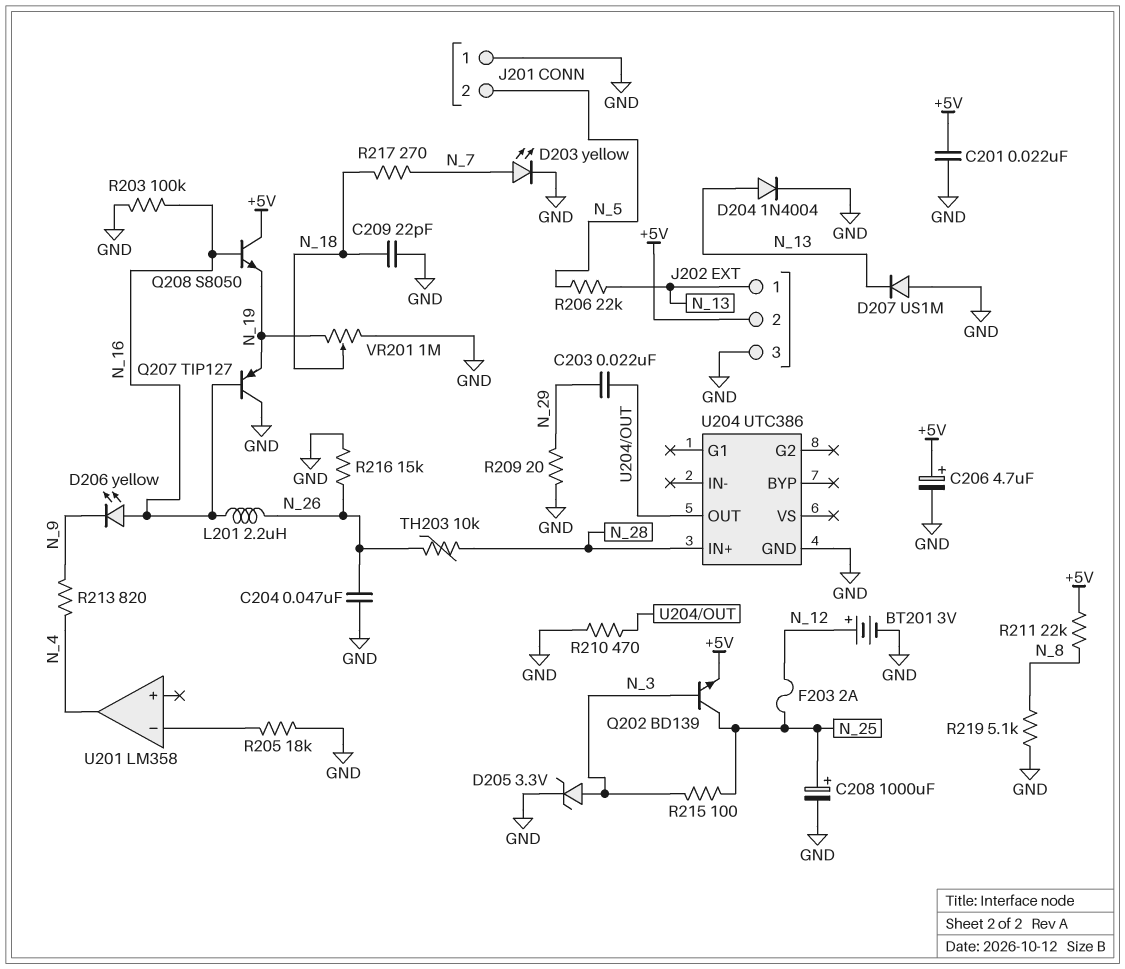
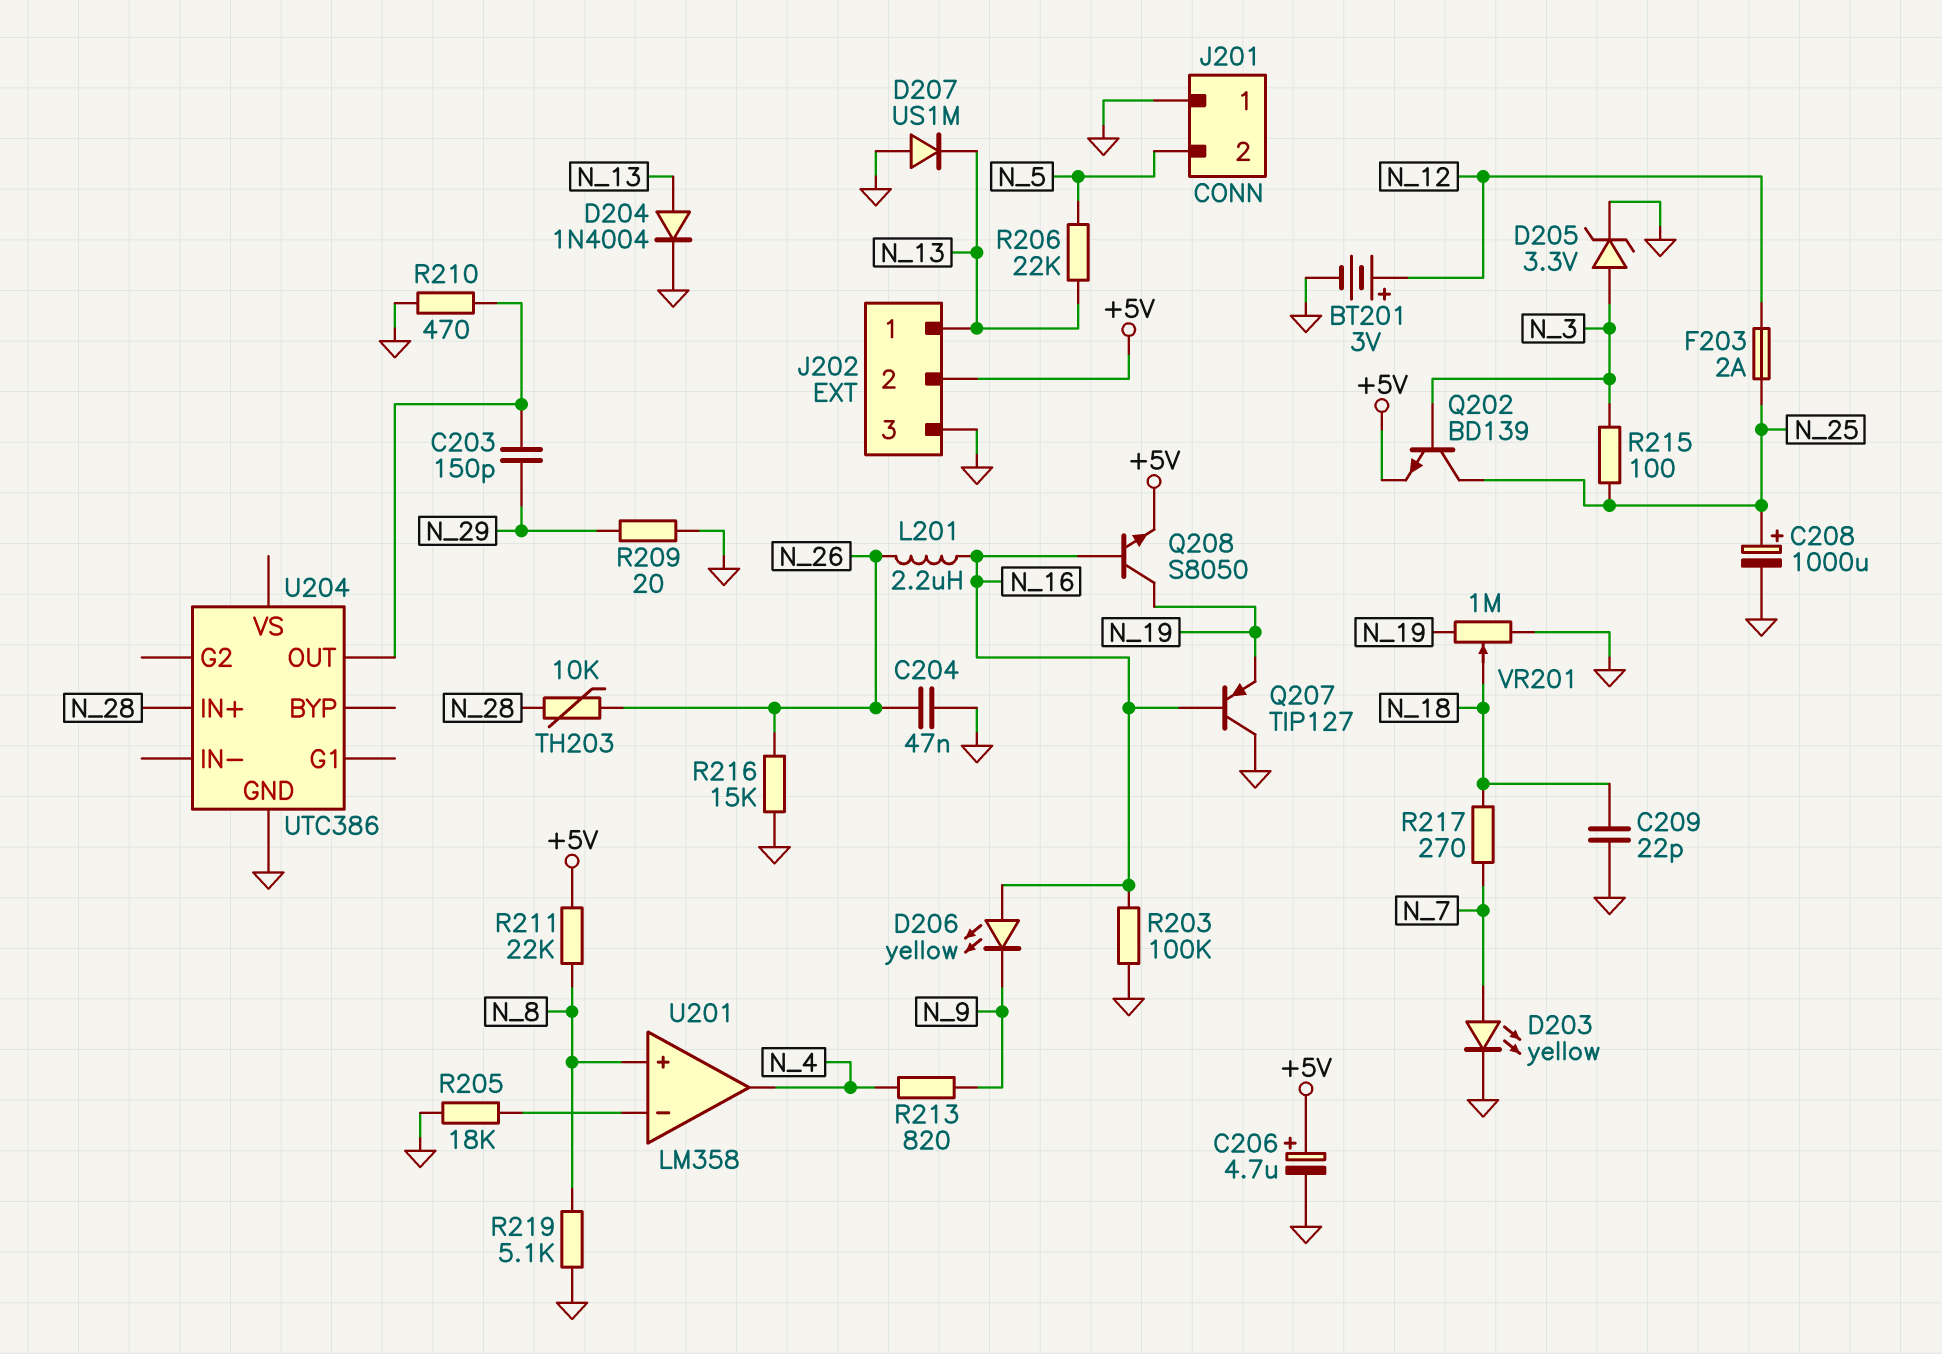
C201: 22nF (+5V, GND) -> none
C203: 22nF (N_29, U204/OUT) -> 150pF (N_29, U204/OUT)
Q208: NPN S8050 (B N_16, C +5V, E N_19) -> NPN S8050 (B N_16, C N_19, E +5V)
U201 pin in+: none -> N_8

